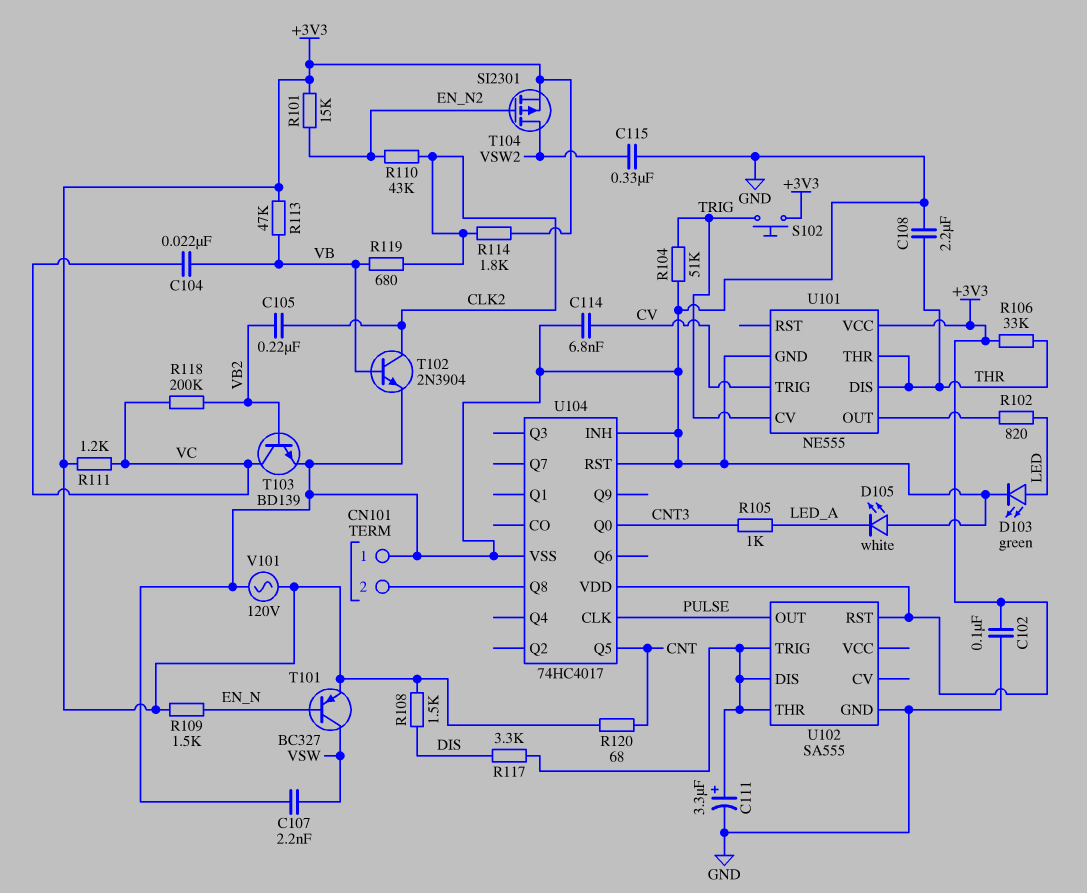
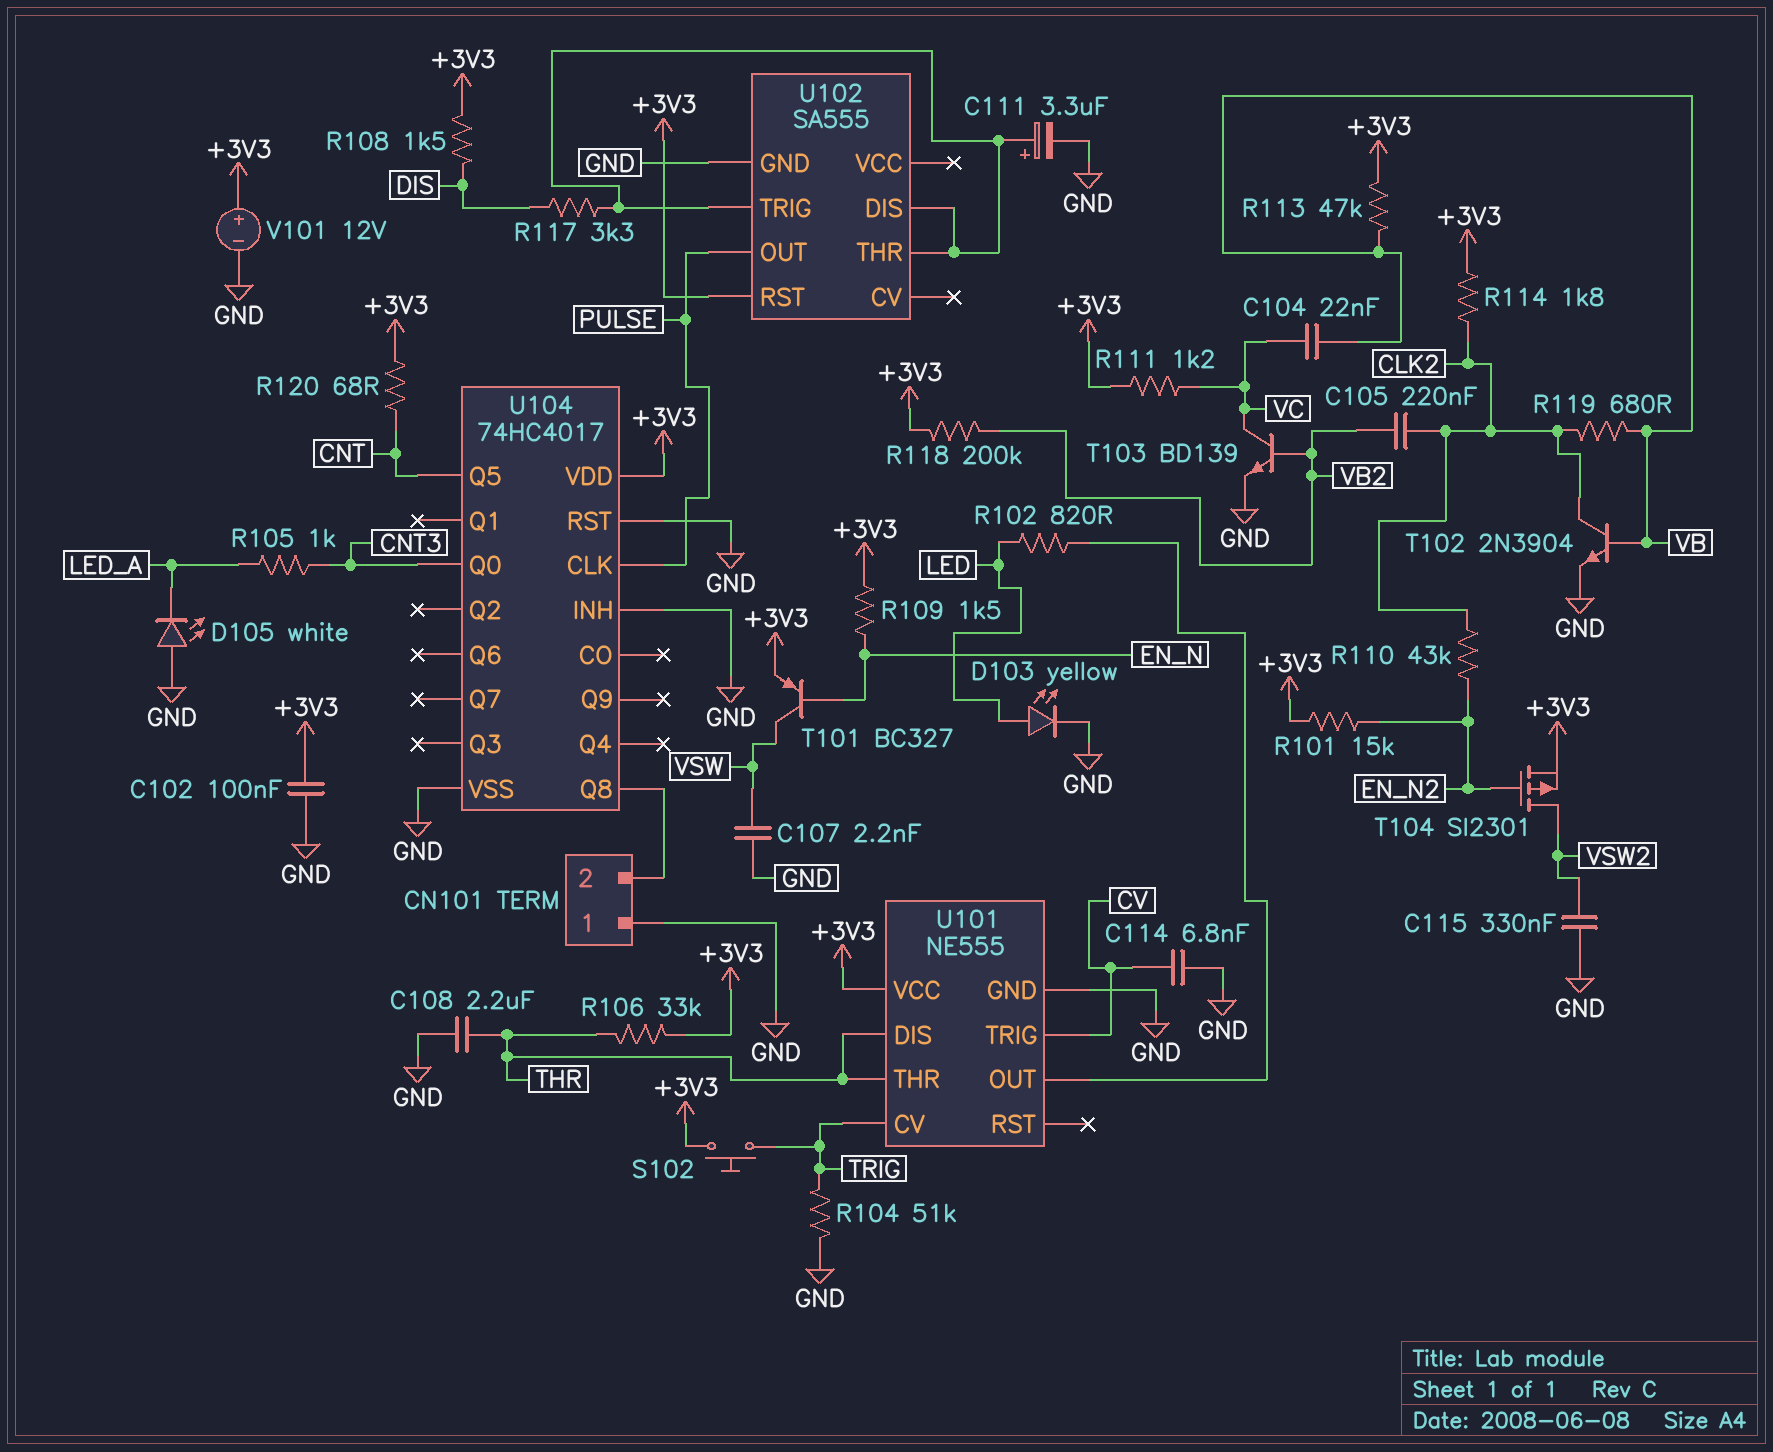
D103: LED green (A LED, K GND) -> LED yellow (A LED, K GND)
R118: 200k (VB2, VC) -> 200k (+3V3, VB2)
V101: AC 120V (+3V3, GND) -> 12V (plus +3V3, minus GND)

